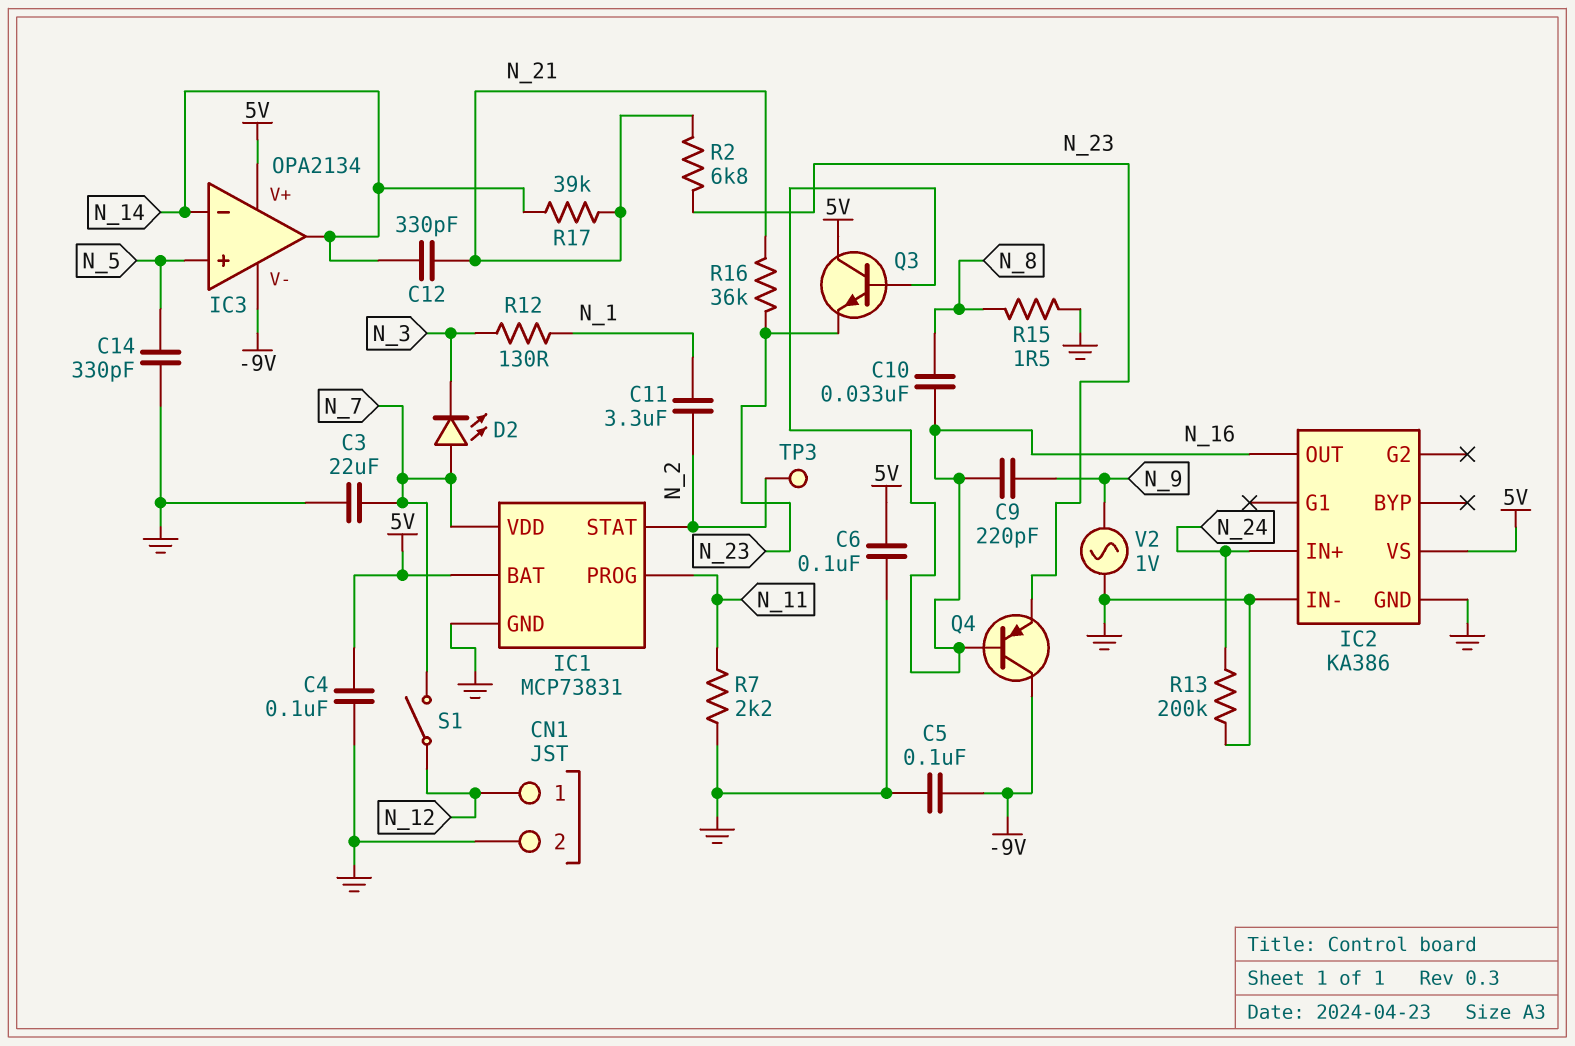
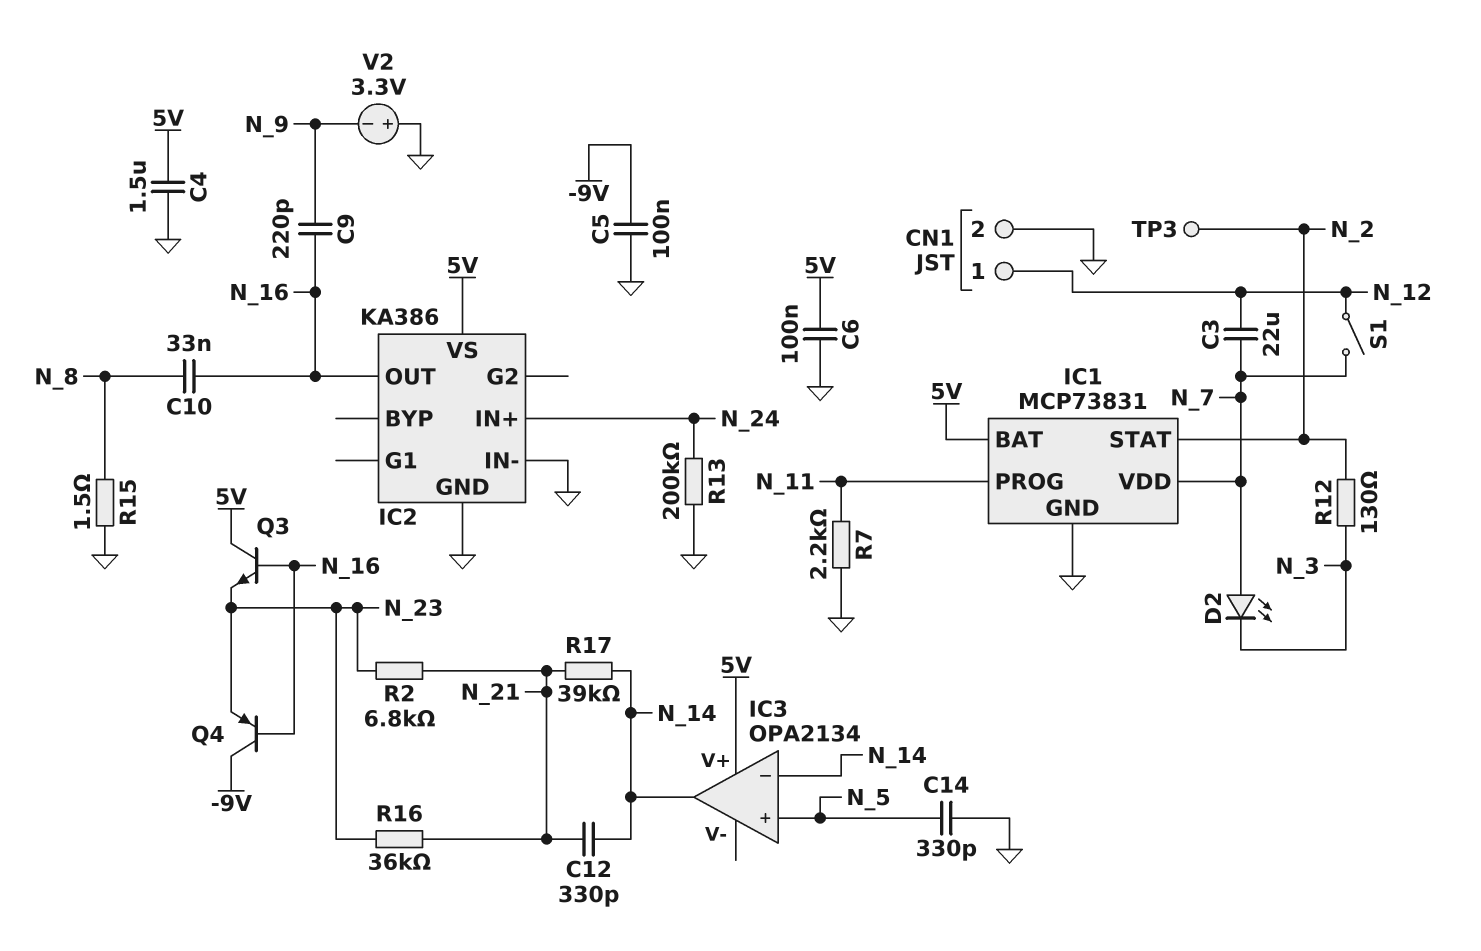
C3: 22uF (GND, N_7) -> 22uF (N_7, N_12)
C4: 100nF (5V, GND) -> 1.5uF (5V, GND)
C11: 3.3uF (N_1, N_2) -> none
IC3 pin V-: -9V -> none
R12: 130 (N_1, N_3) -> 130 (N_2, N_3)
V2: AC 1V (GND, N_9) -> 3.3V (plus GND, minus N_9)

